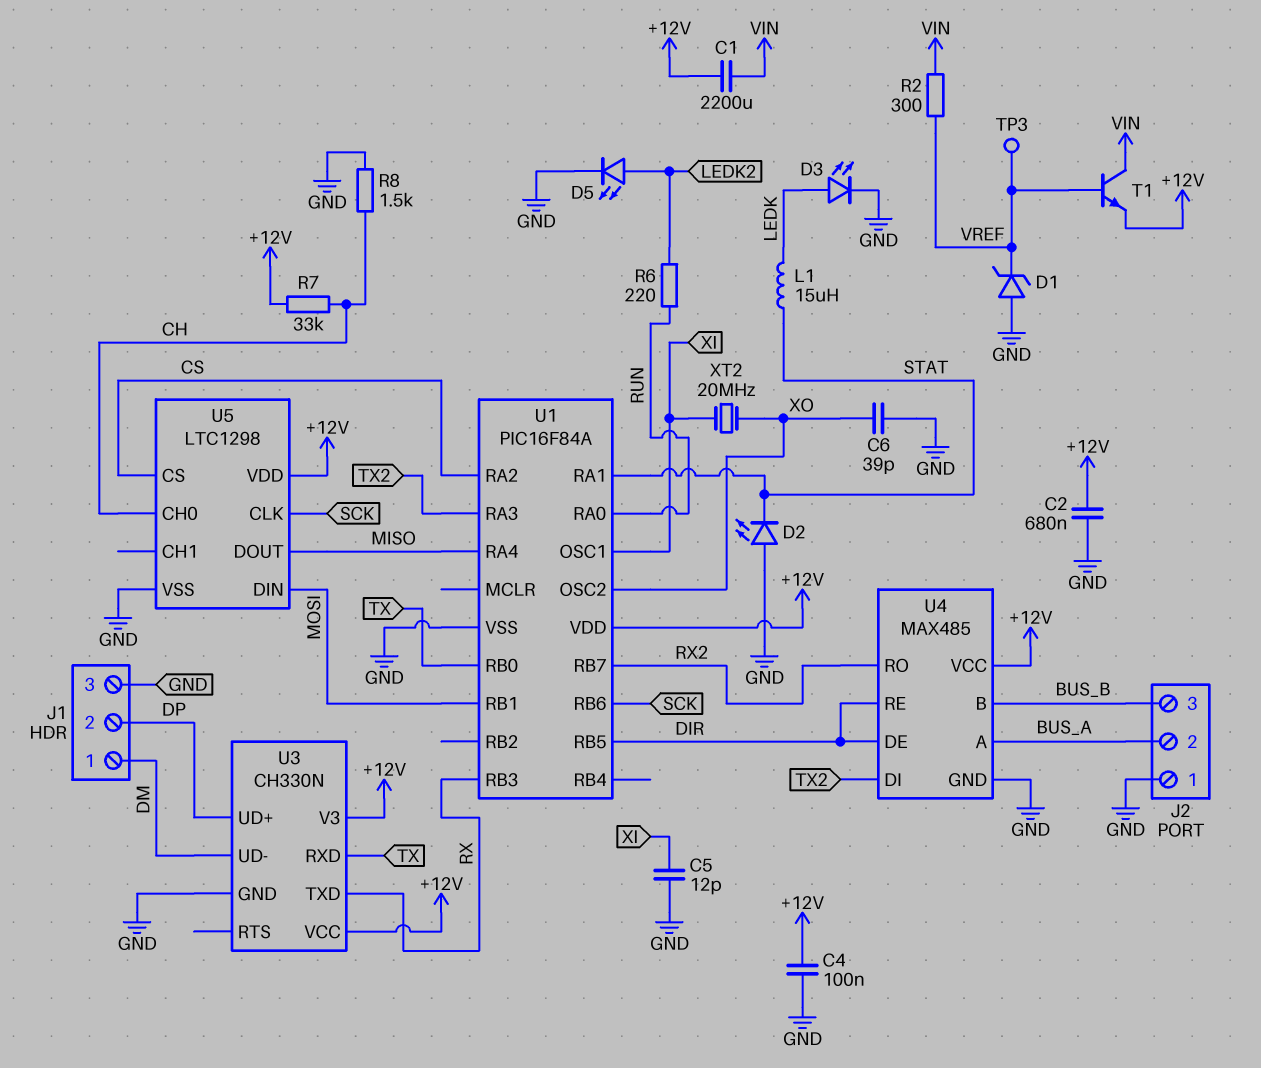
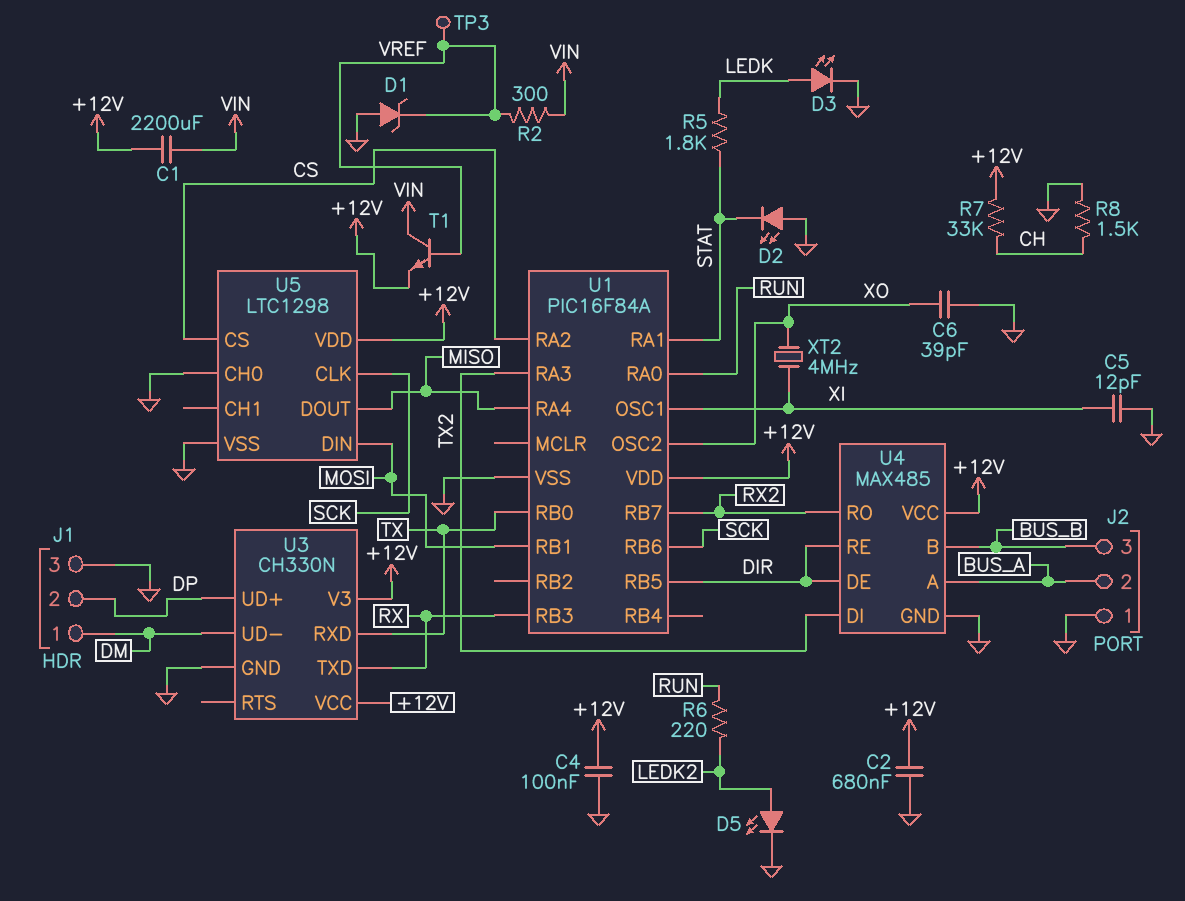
L1: 15uH (LEDK, STAT) -> none
R5: none -> 1.8k (LEDK, STAT)
U5 pin CH0: CH -> GND
XT2: 20MHz (XI, XO) -> 4MHz (XI, XO)

